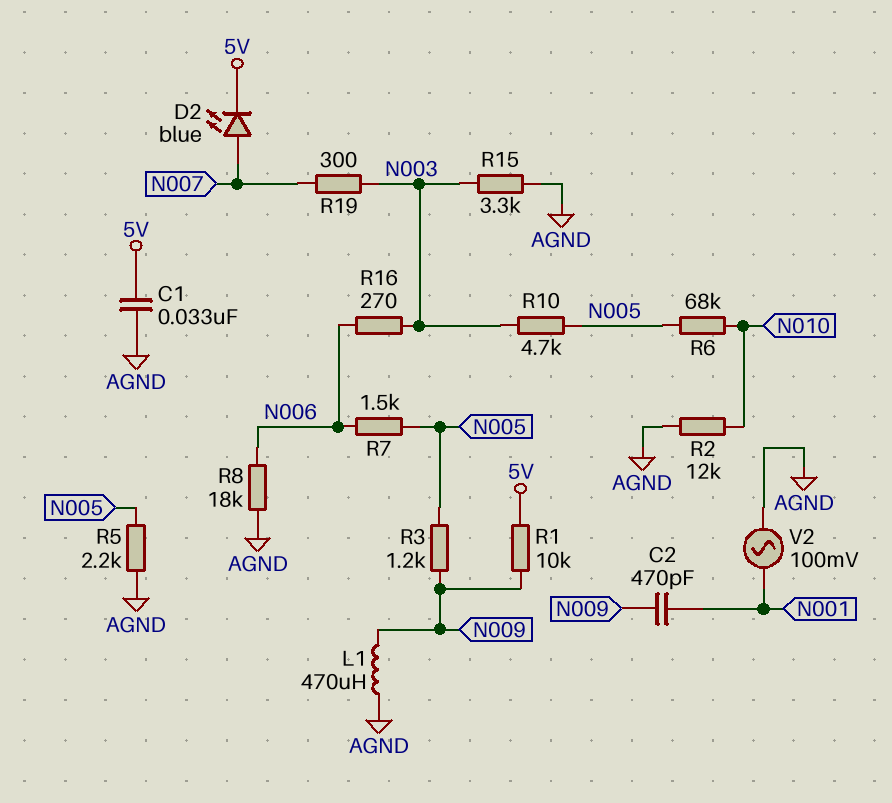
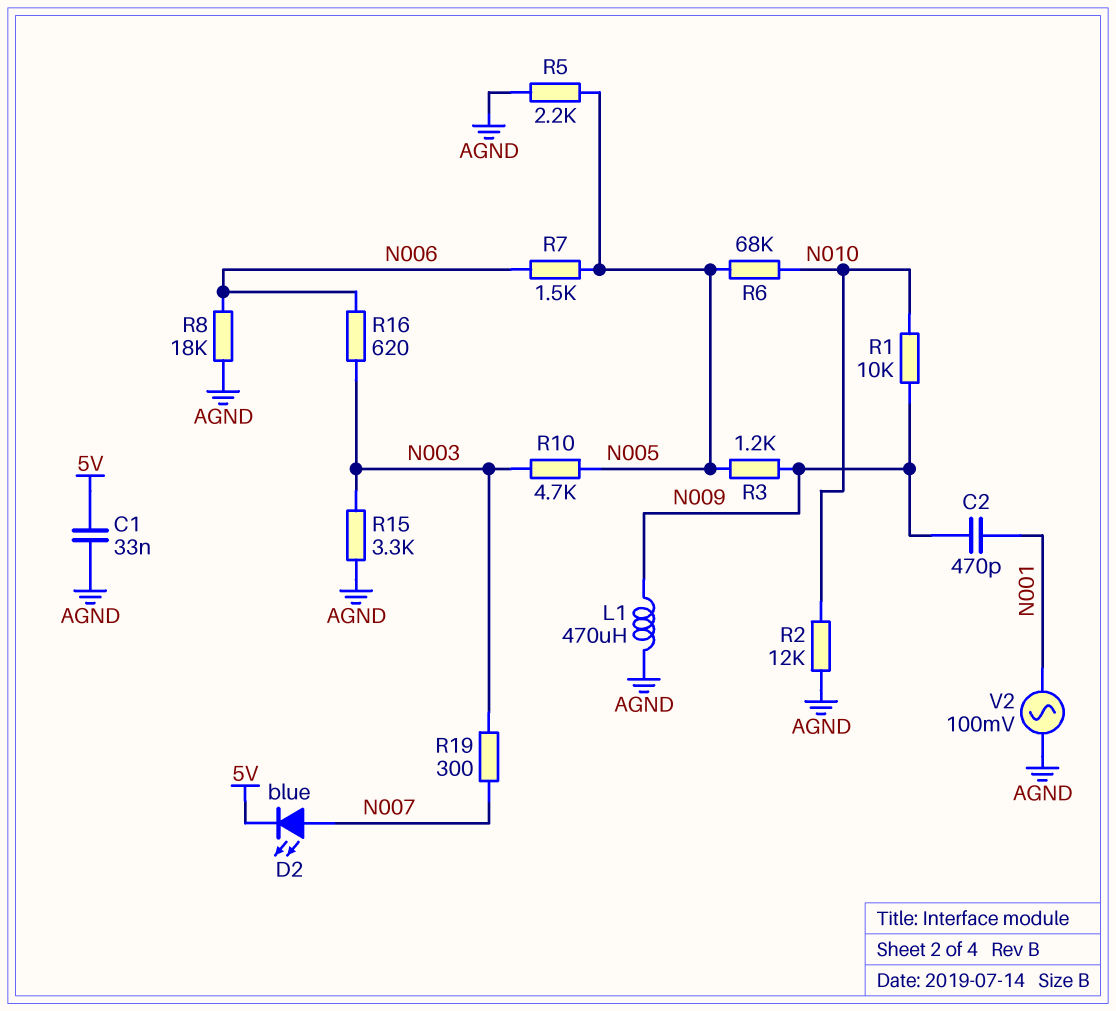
R1: 10k (5V, N009) -> 10k (N009, N010)
R16: 270 (N003, N006) -> 620 (N003, N006)

